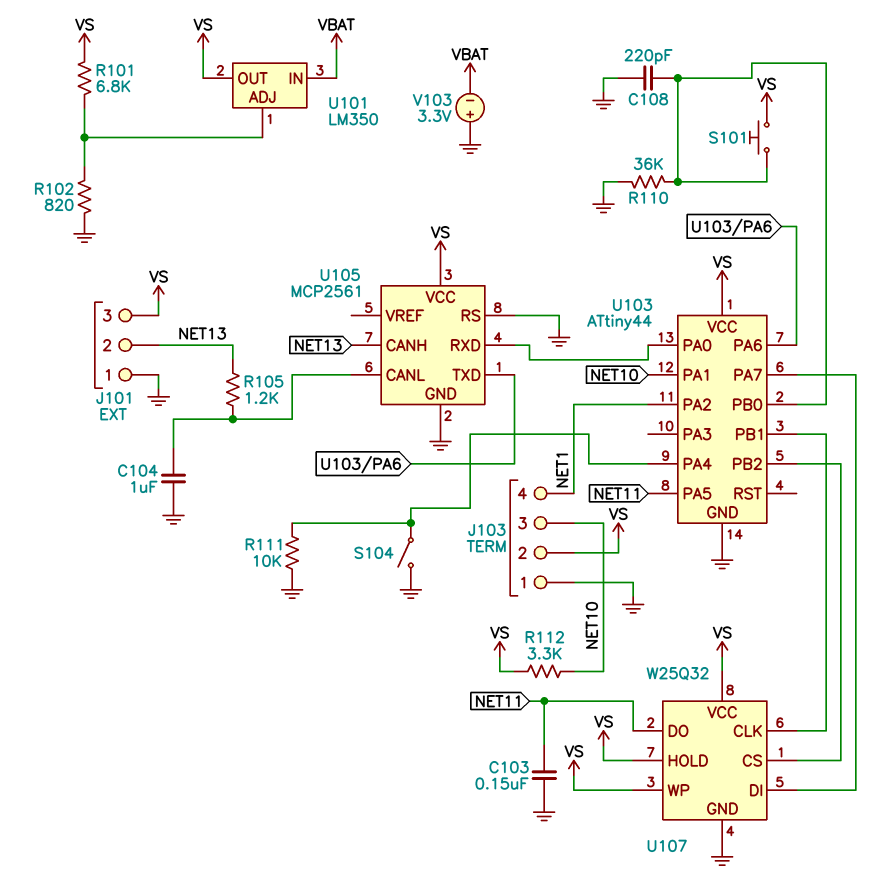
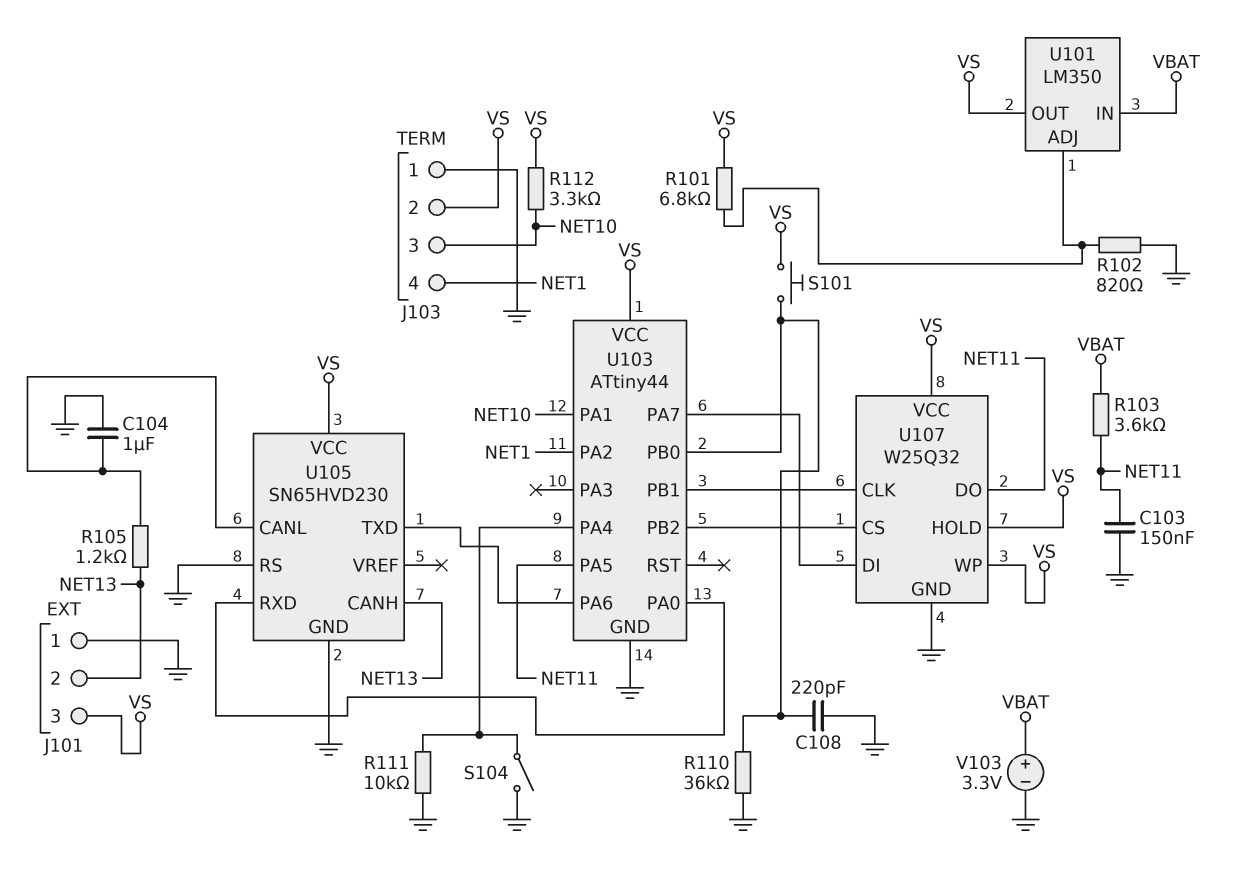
R103: none -> 3.6k (NET11, VBAT)
U105: MCP2561 -> SN65HVD230
V103: 3.3V (plus GND, minus VBAT) -> 3.3V (plus VBAT, minus GND)

